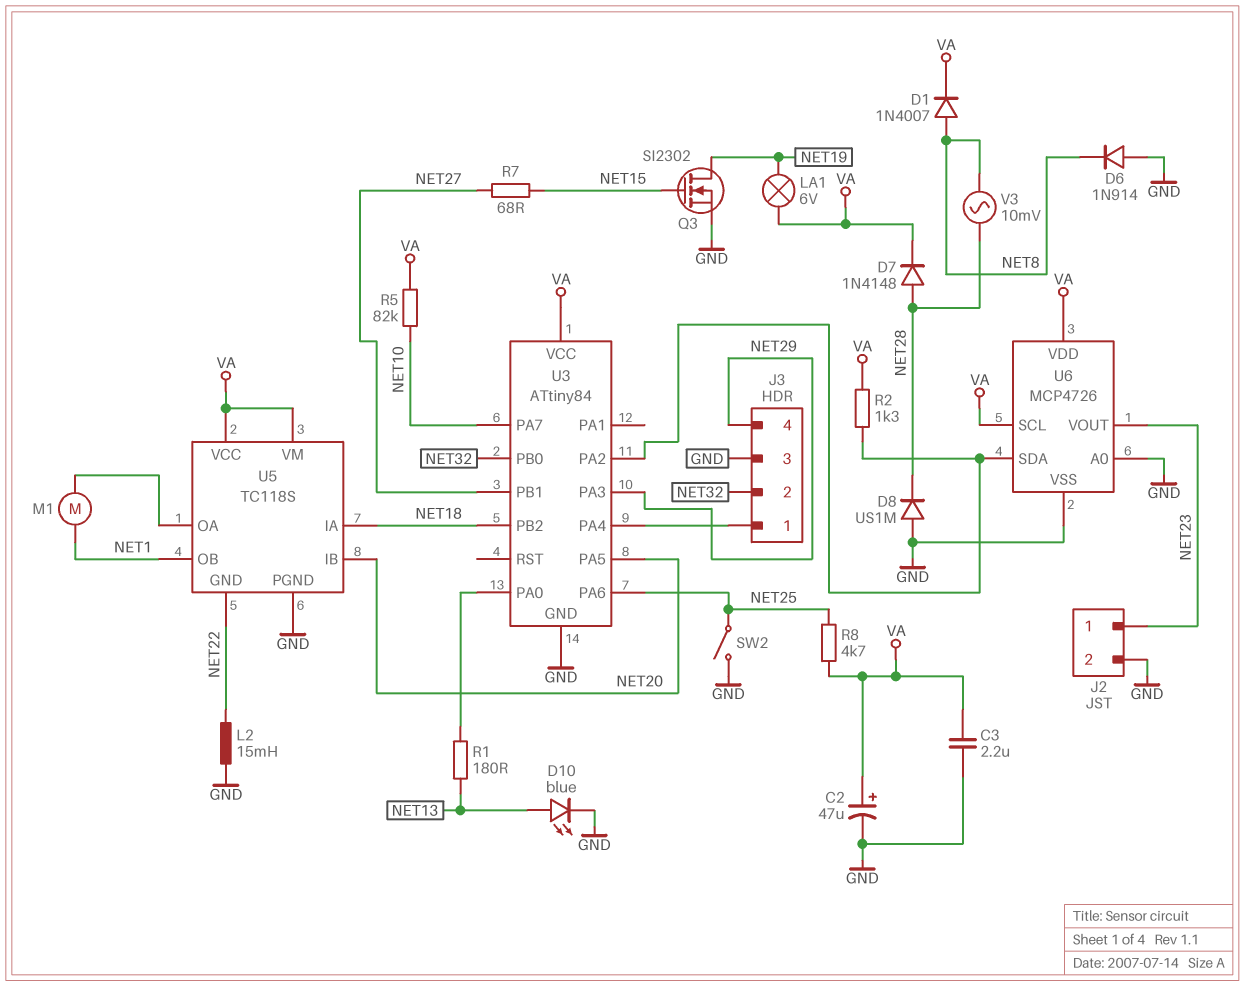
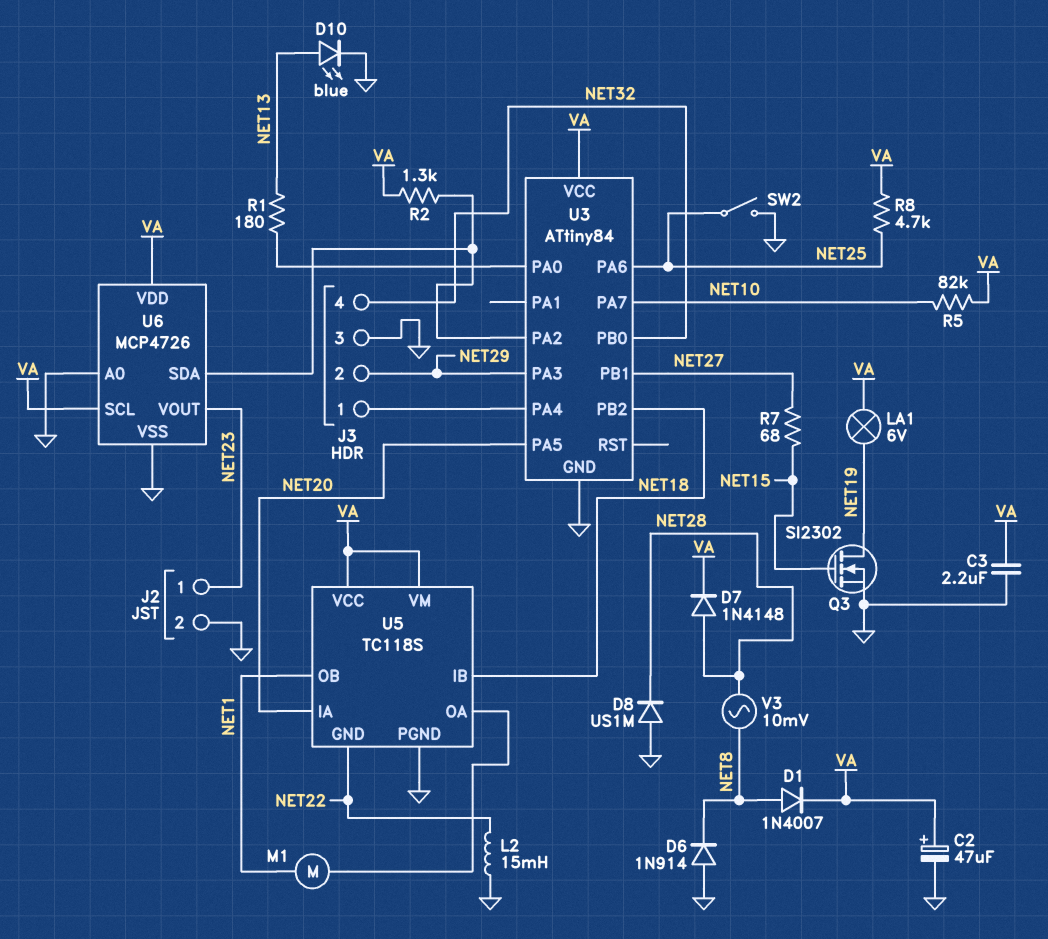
J3 pin 2: NET32 -> NET29
J3 pin 4: NET29 -> NET32
U5 pin IA: NET18 -> NET20
U5 pin IB: NET20 -> NET18

